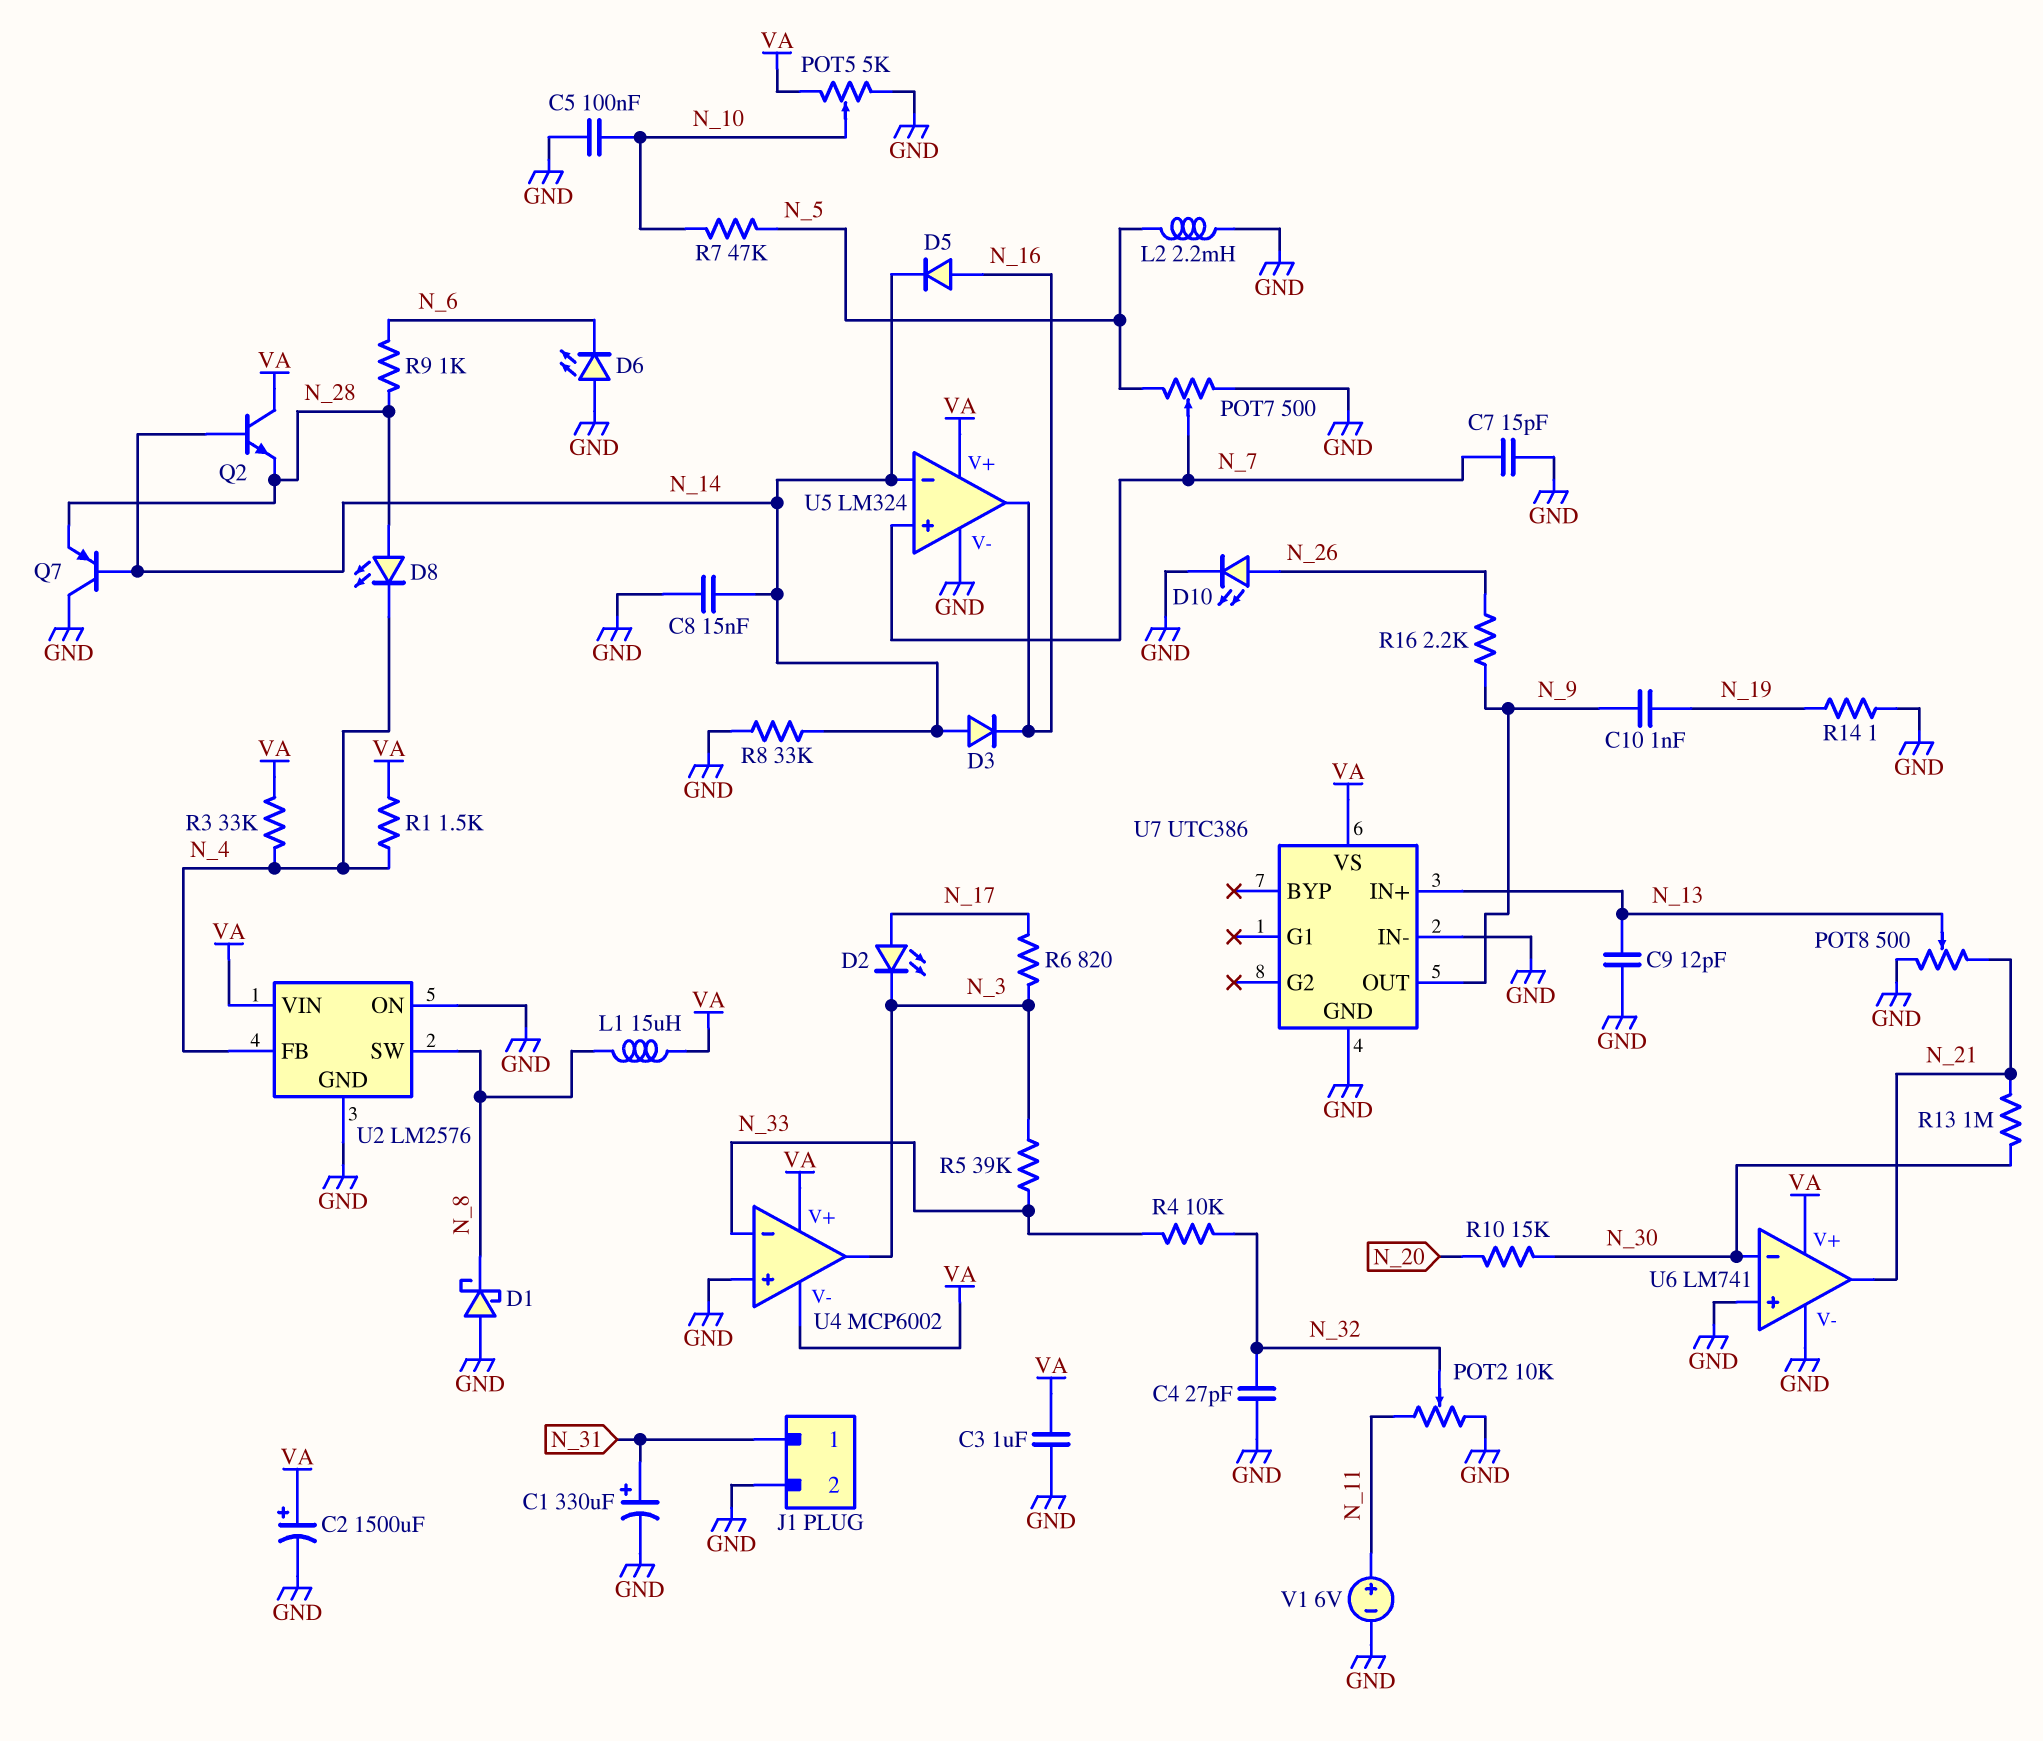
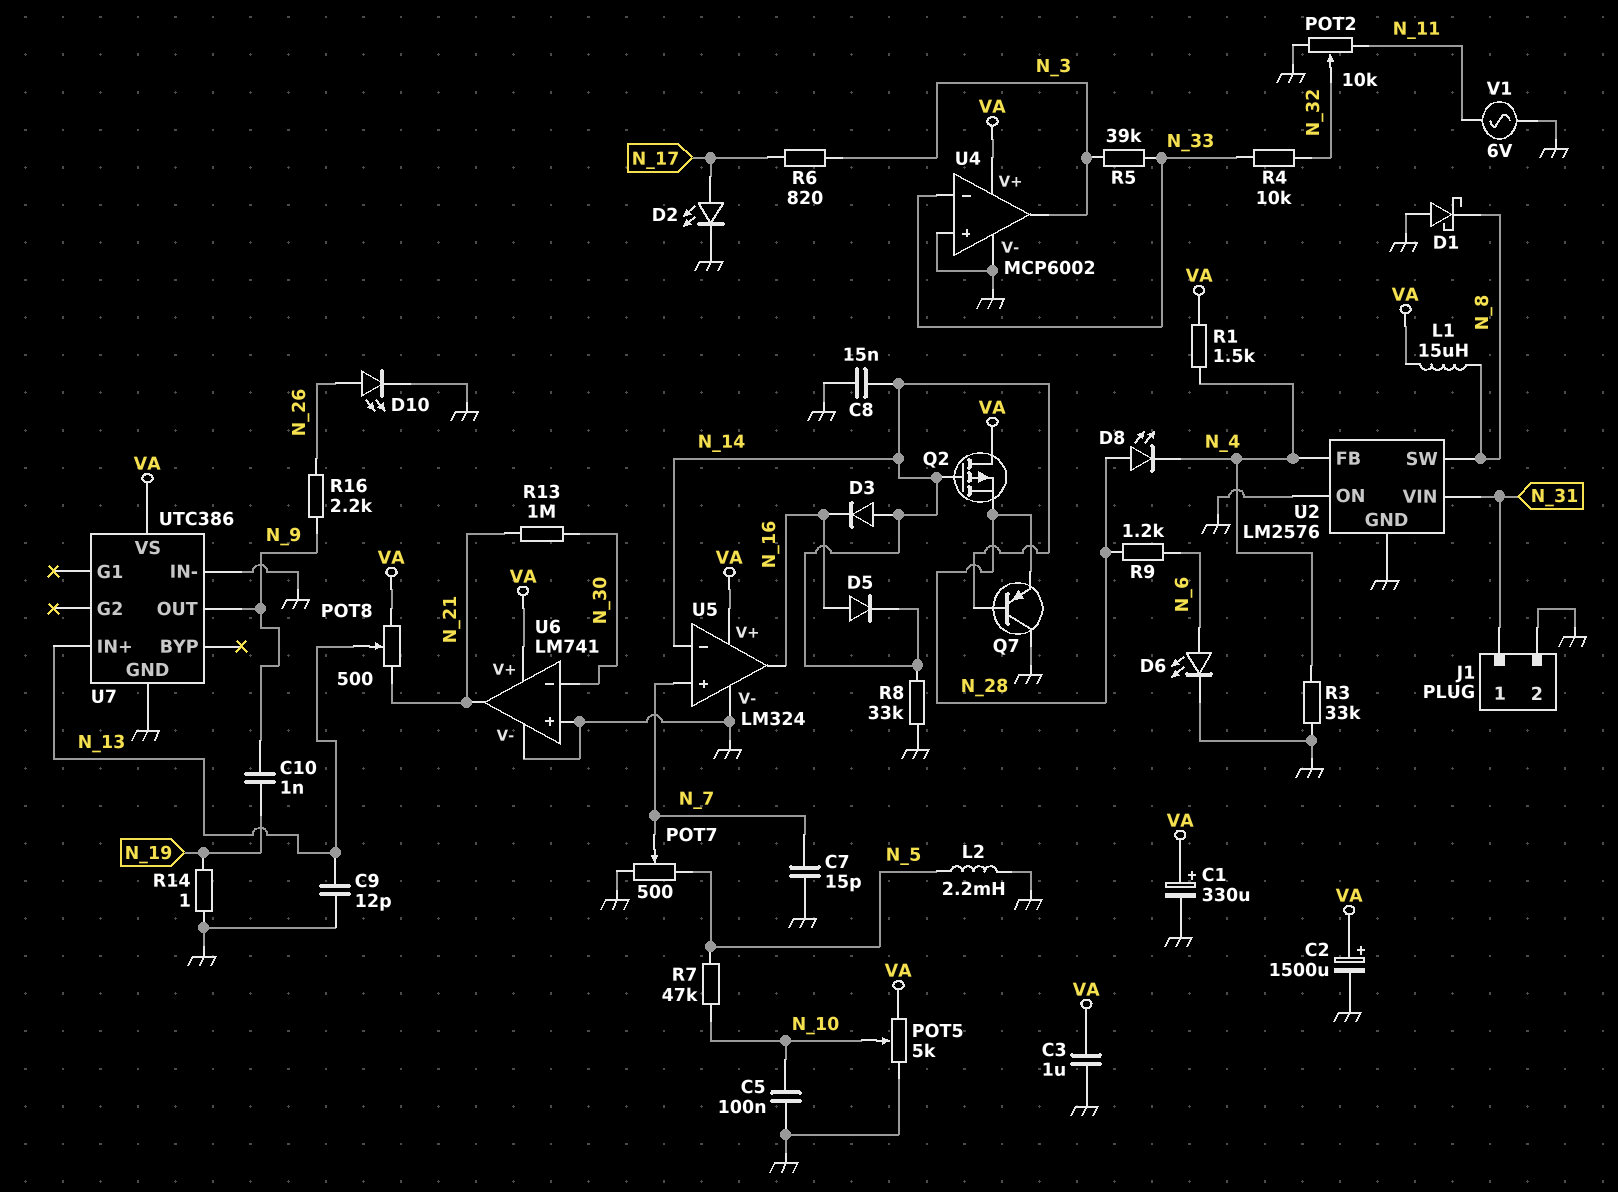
C1: 330uF (plus N_31, minus GND) -> 330uF (plus VA, minus GND)
C4: 27pF (GND, N_32) -> none
D2: LED (A N_17, K N_3) -> LED (A N_17, K GND)
D6: LED (A GND, K N_6) -> LED (A N_6, K GND)
POT8: 500 (GND, N_21, wiper N_13) -> 500 (N_21, VA, wiper N_13)
Q2: NPN (B N_14, C VA, E N_28) -> PMOS (G N_14, D VA, S N_28)
R3: 33k (N_4, VA) -> 33k (GND, N_4)
R9: 1k (N_6, N_28) -> 1.2k (N_6, N_28)
R10: 15k (N_20, N_30) -> none
U2 pin VIN: VA -> N_31
U4 pin V-: VA -> GND
V1: 6V (plus N_11, minus GND) -> AC 6V (GND, N_11)

